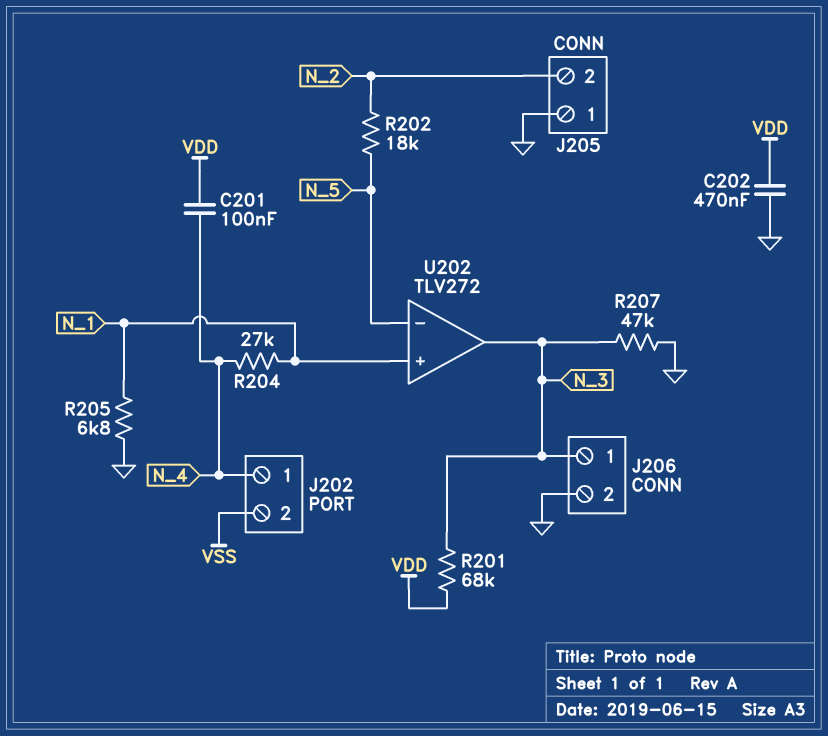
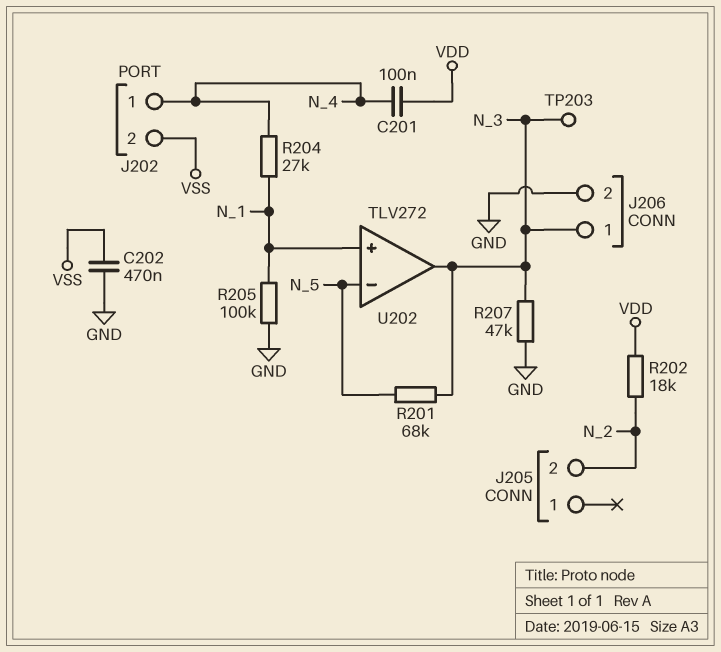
C202: 470nF (GND, VDD) -> 470nF (GND, VSS)
J205 pin 1: GND -> none
R201: 68k (N_3, VDD) -> 68k (N_3, N_5)
R202: 18k (N_2, N_5) -> 18k (N_2, VDD)
R205: 6.8k (GND, N_1) -> 100k (GND, N_1)
TP203: none -> test point (N_3)

